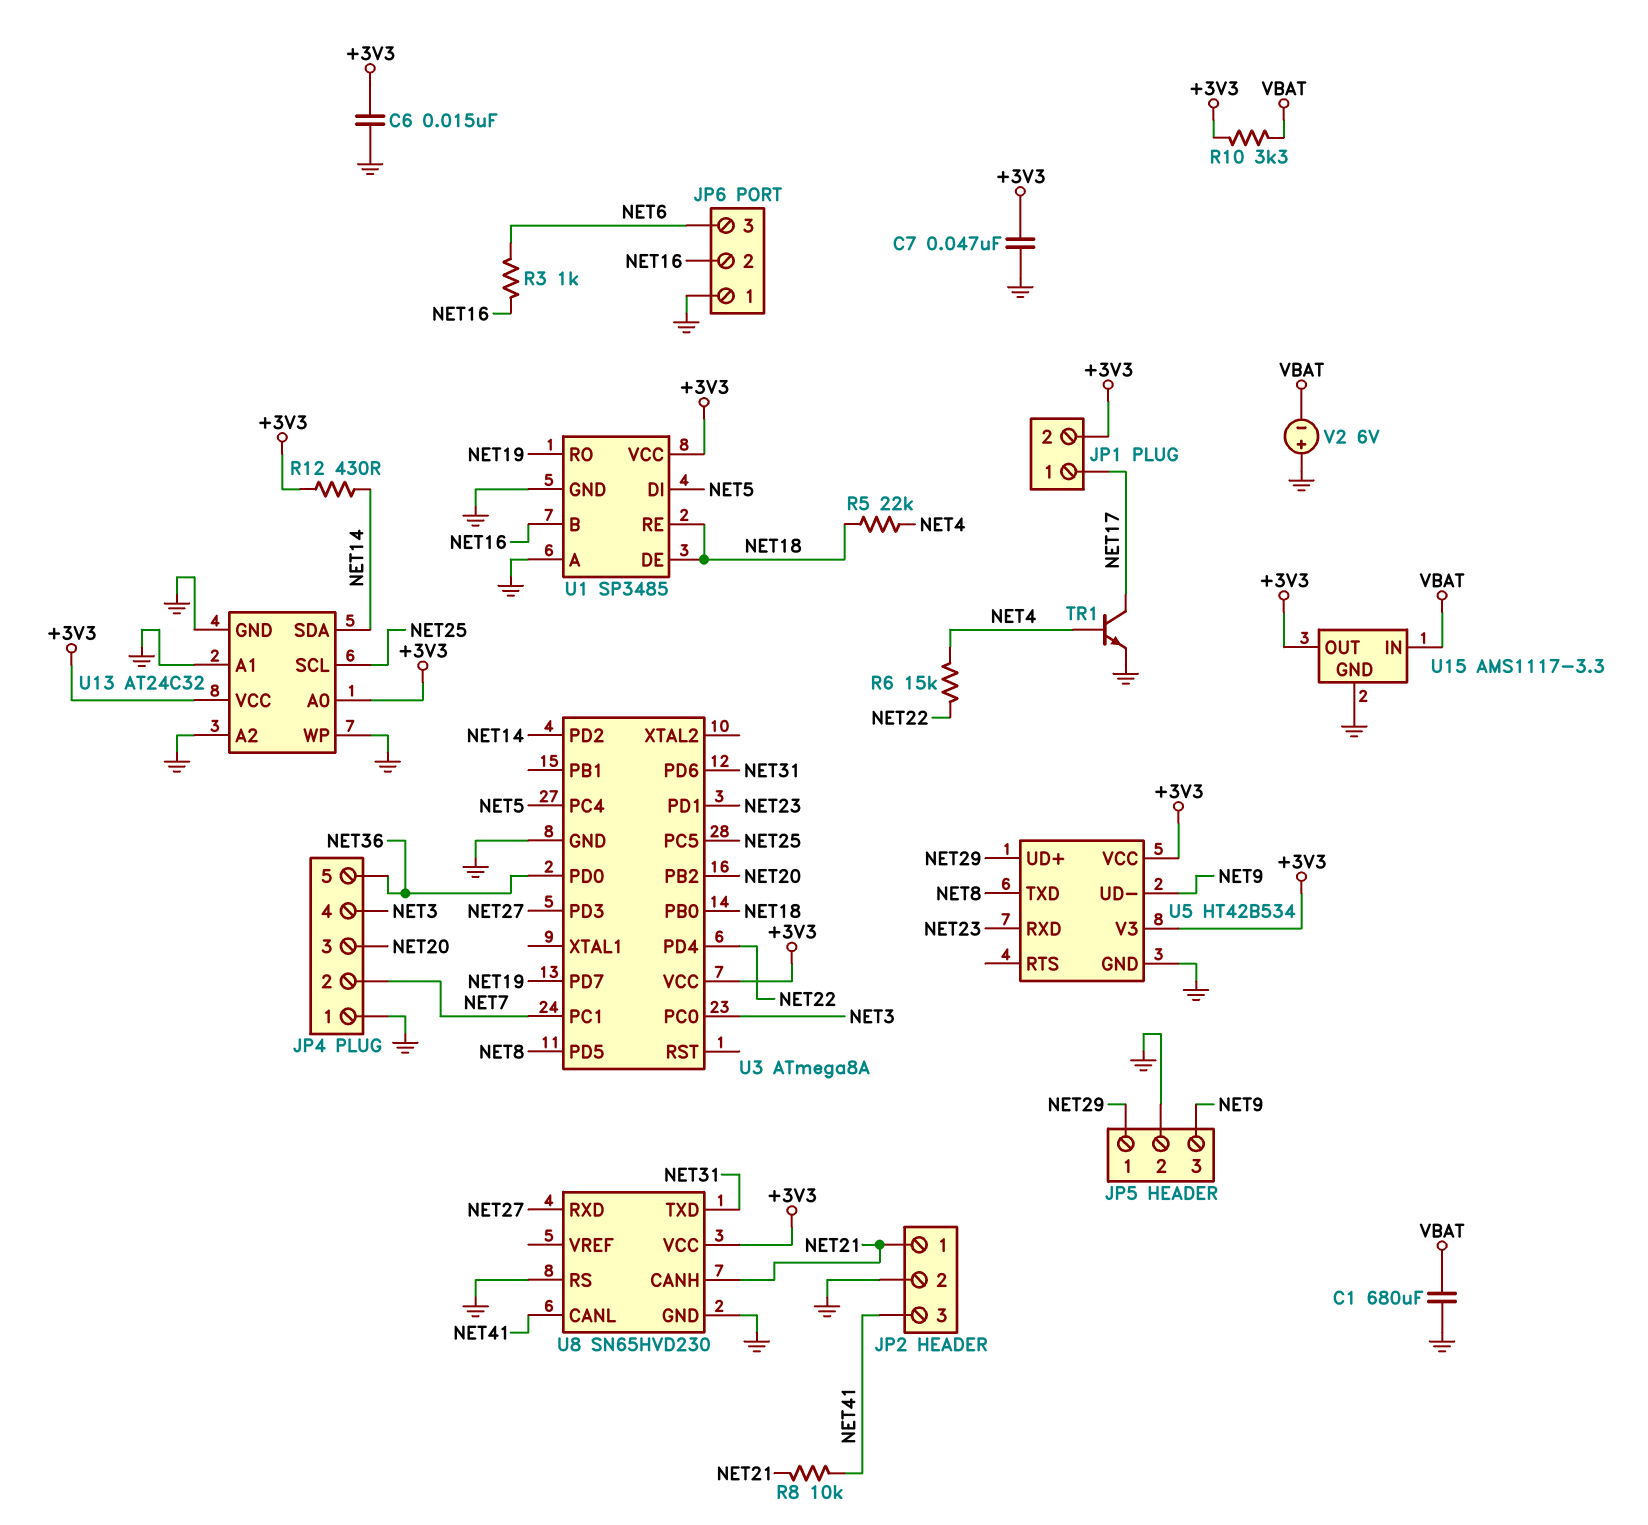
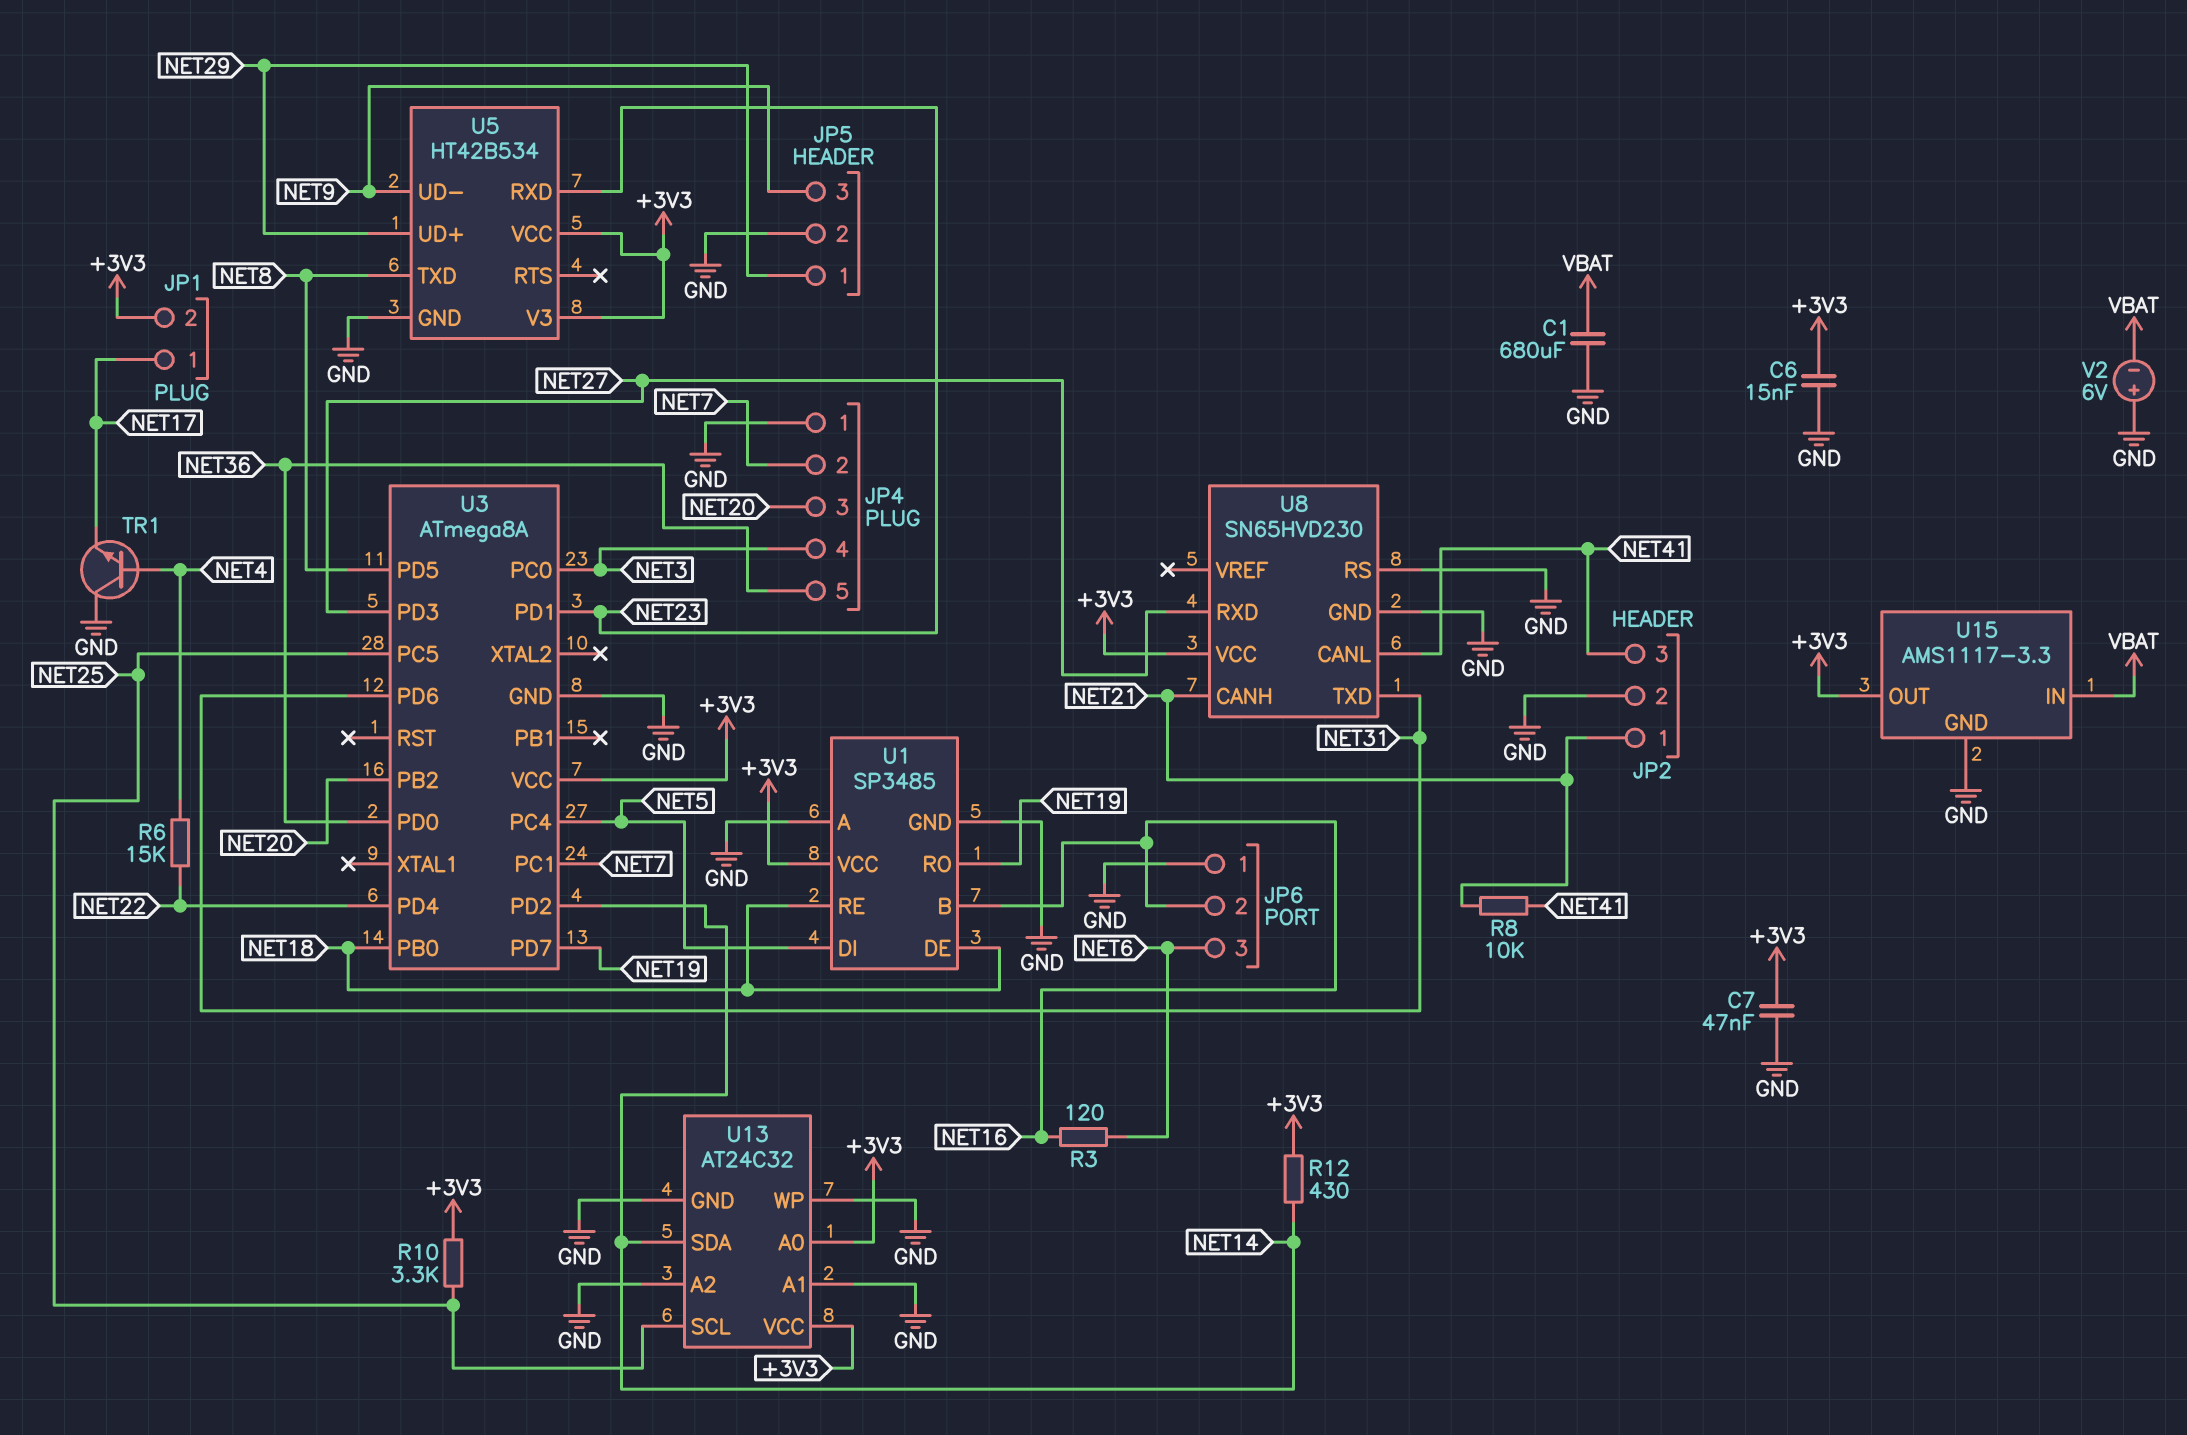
R3: 1k (NET6, NET16) -> 120 (NET6, NET16)
R5: 22k (NET4, NET18) -> none
R10: 3.3k (+3V3, VBAT) -> 3.3k (+3V3, NET25)
TR1: NPN (B NET4, C NET17, E GND) -> NPN (B NET4, C GND, E NET17)

